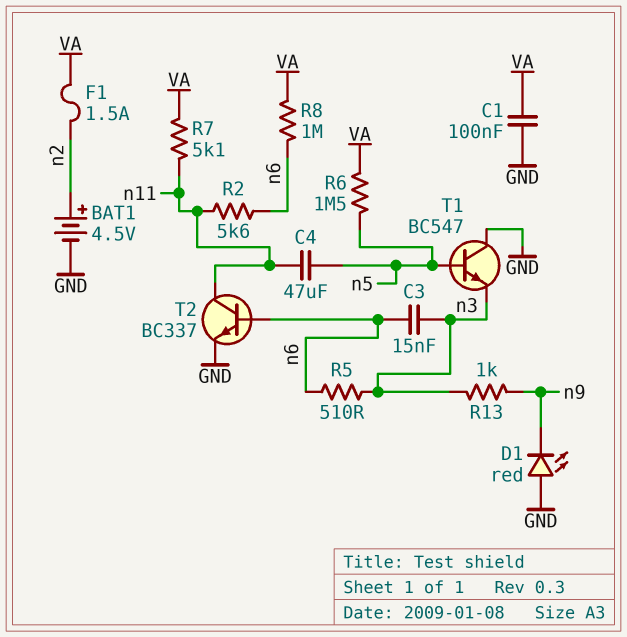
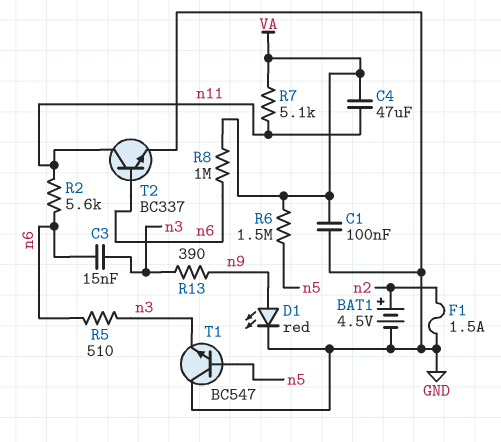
C4: 47uF (n5, n11) -> 47uF (VA, n11)
D1: LED red (A GND, K n9) -> LED red (A n9, K GND)
F1: 1.5A (VA, n2) -> 1.5A (GND, n2)
R13: 1k (n3, n9) -> 390 (n3, n9)

